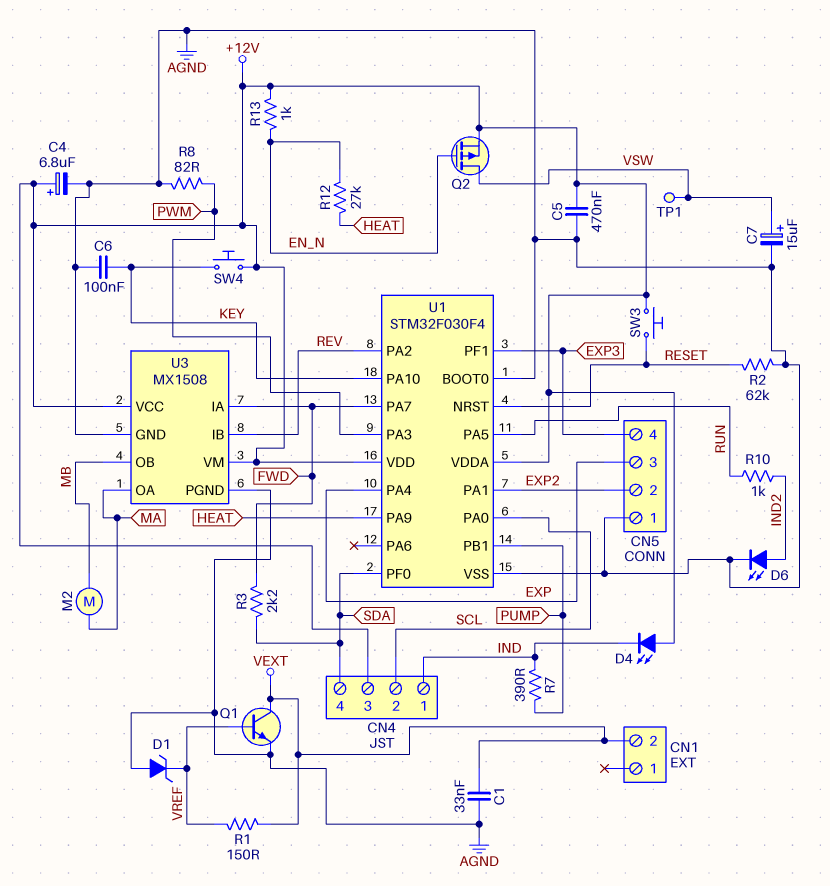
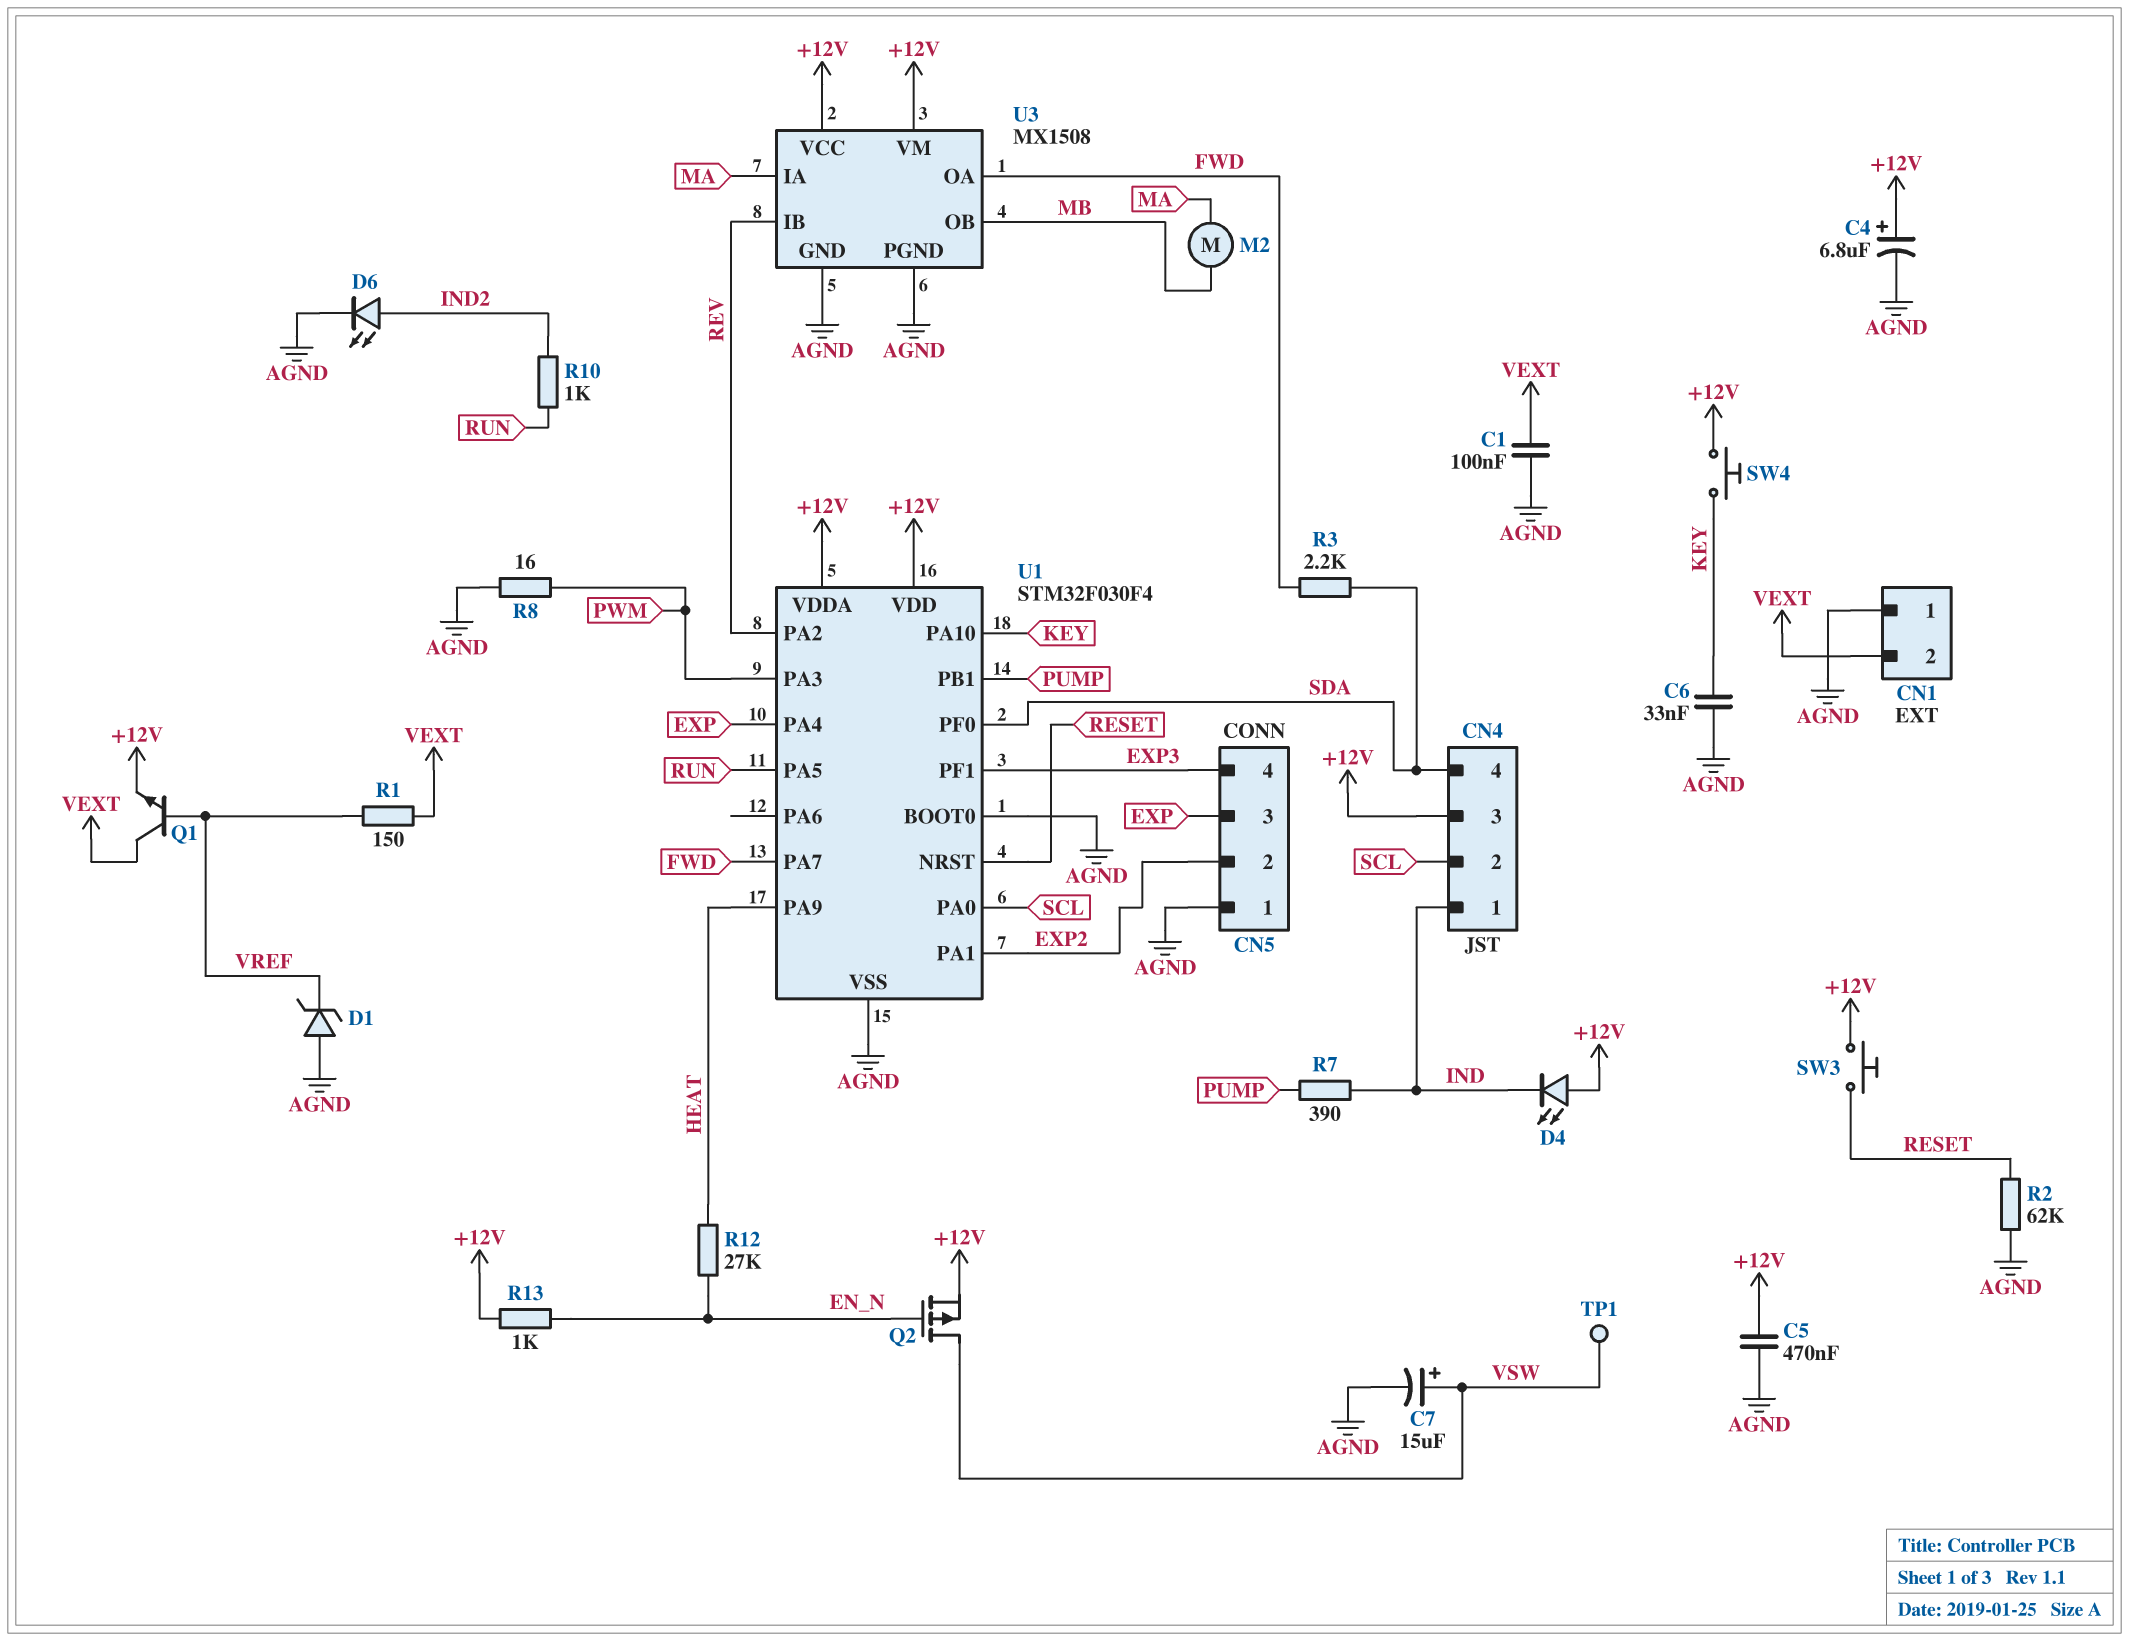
C1: 33nF (AGND, VEXT) -> 100nF (AGND, VEXT)
C6: 100nF (AGND, KEY) -> 33nF (AGND, KEY)
CN1 pin 1: none -> AGND
Q1: NPN (B VREF, C VEXT, E AGND) -> NPN (B VREF, C VEXT, E +12V)
R8: 82 (AGND, PWM) -> 16 (AGND, PWM)
U3 pin IA: FWD -> MA
U3 pin OA: MA -> FWD

